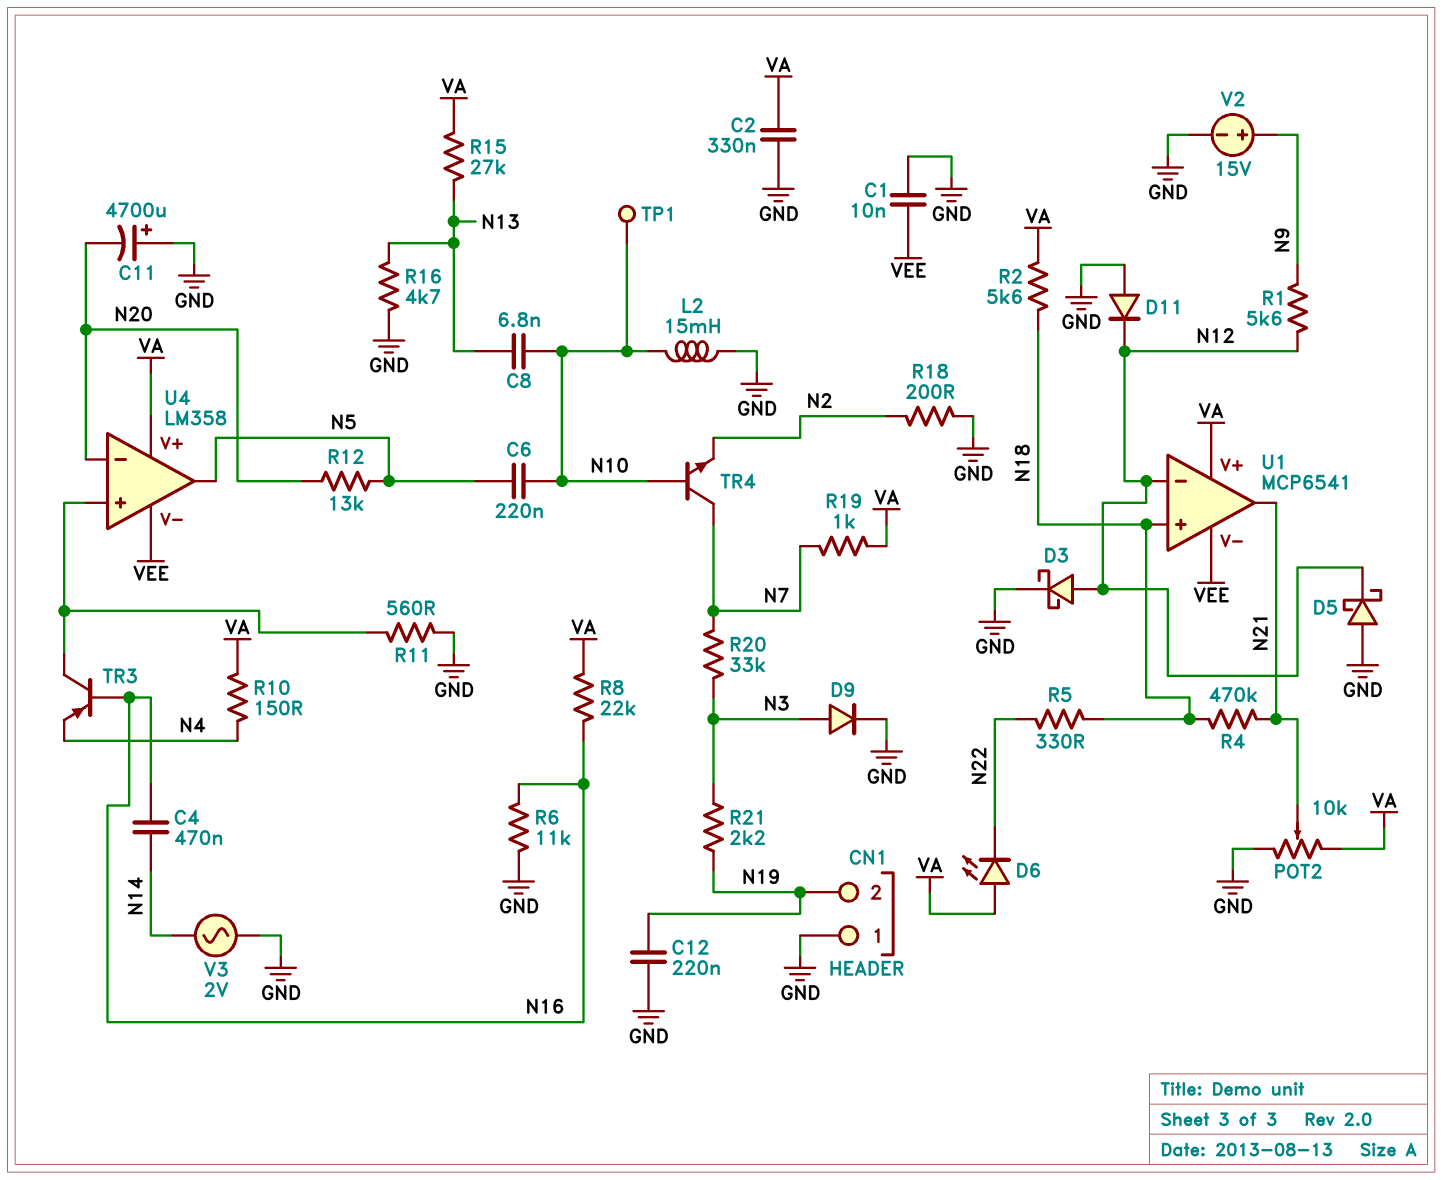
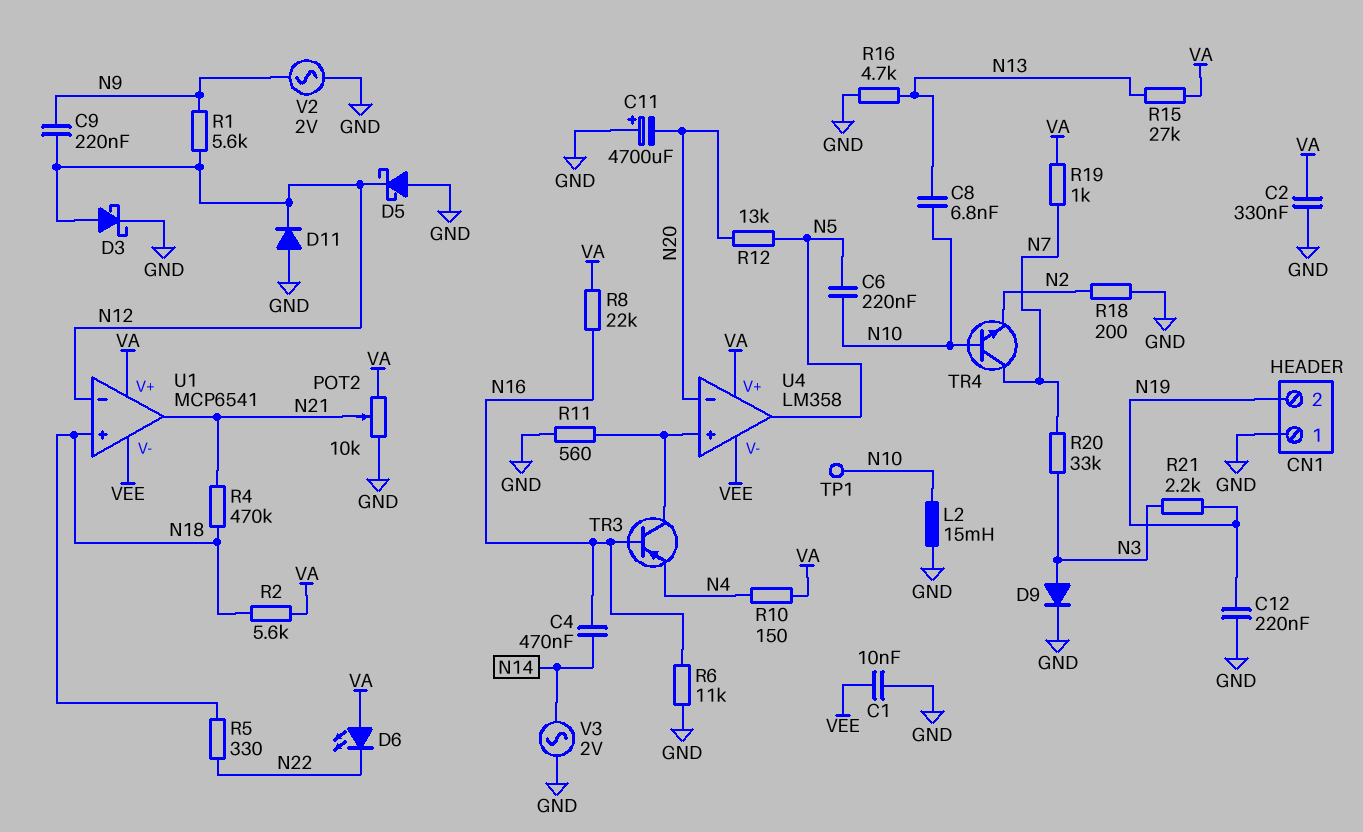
C9: none -> 220nF (N9, N12)
V2: 15V (plus N9, minus GND) -> AC 2V (GND, N9)

